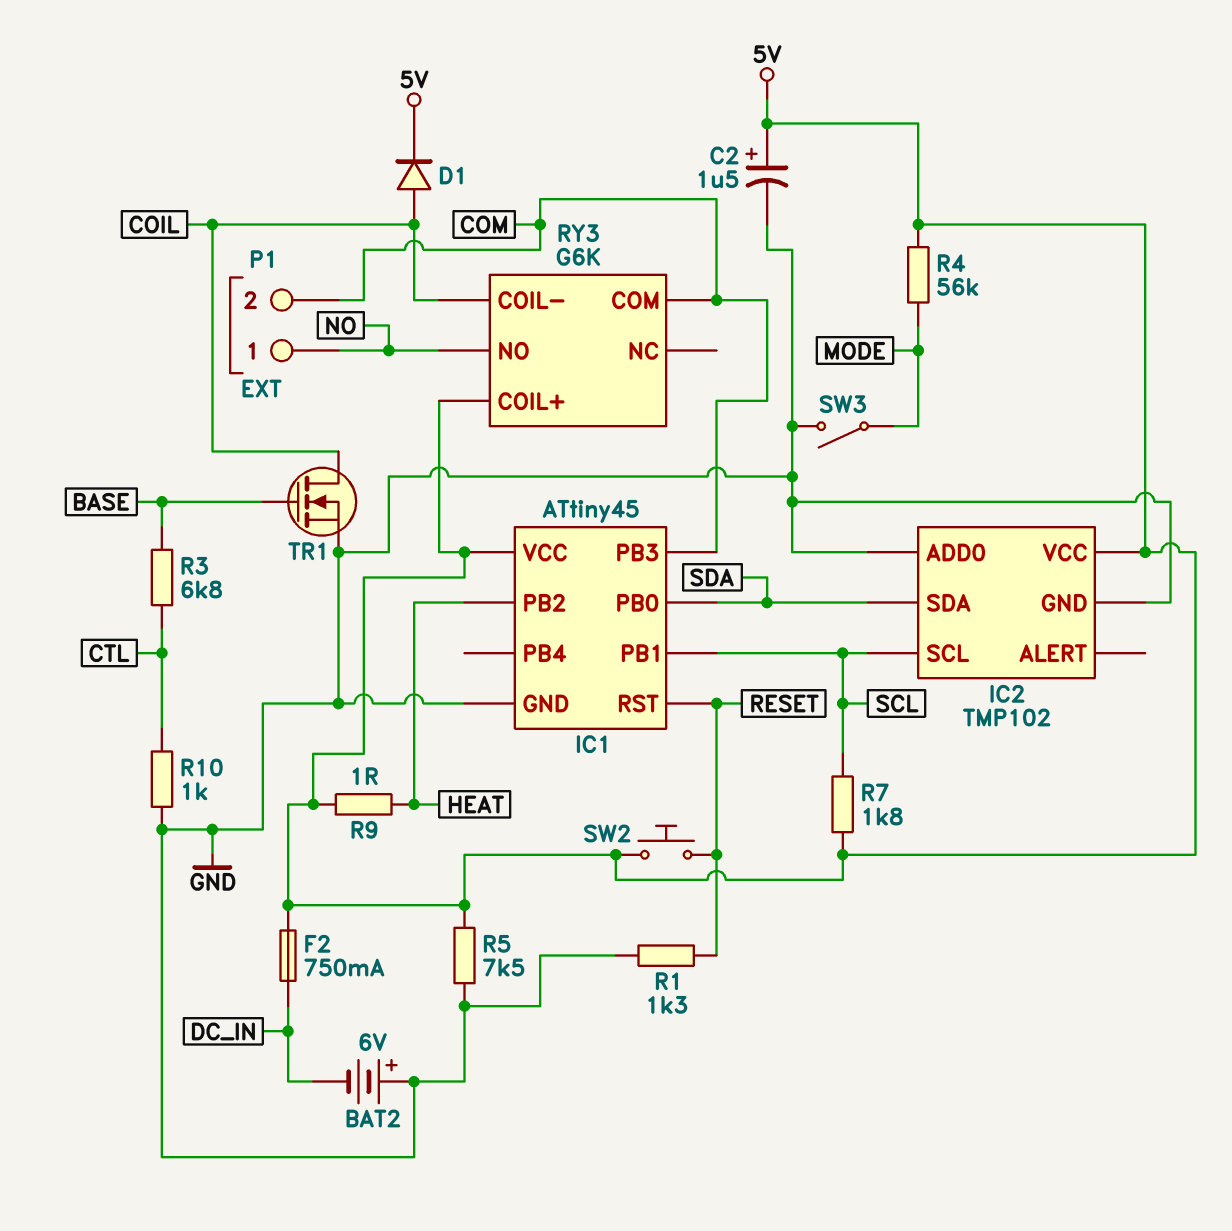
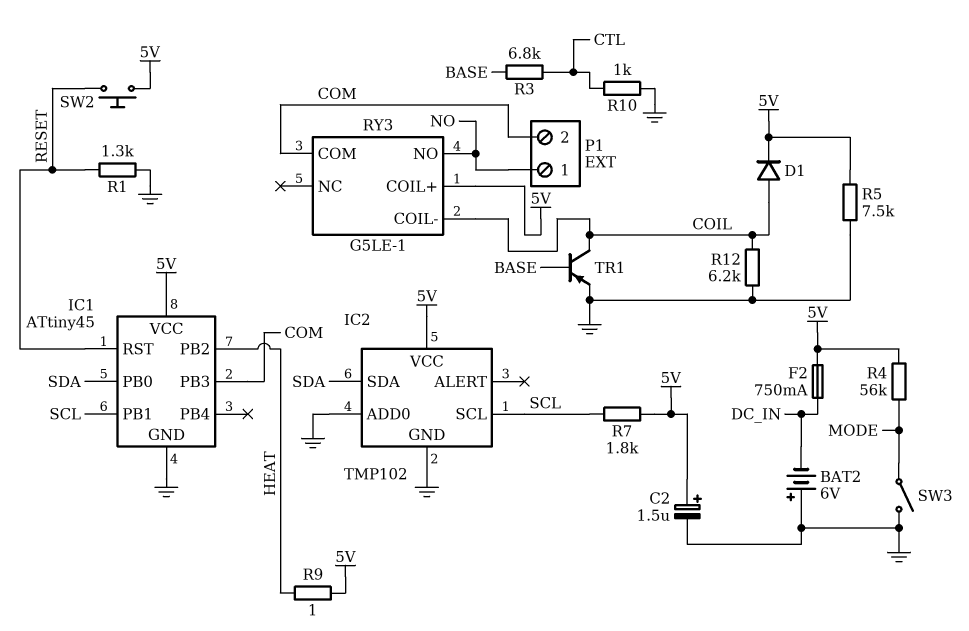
R12: none -> 6.2k (COIL, GND)
RY3: G6K -> G5LE-1
TR1: NMOS (G BASE, D COIL, S GND) -> PNP (B BASE, C COIL, E GND)

